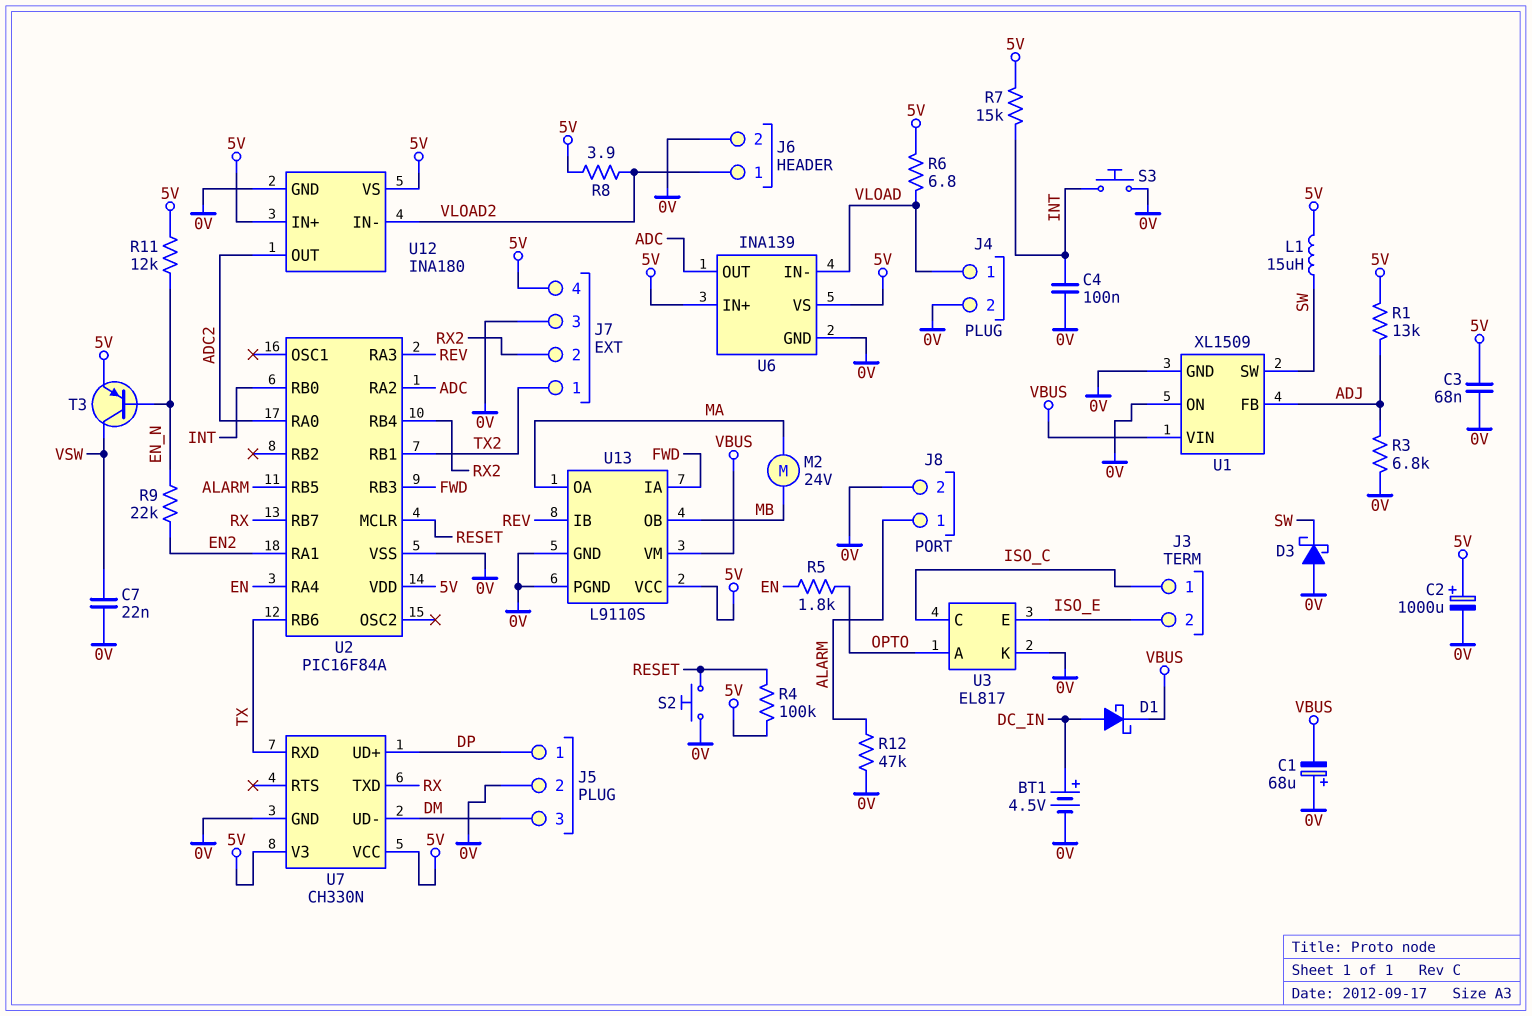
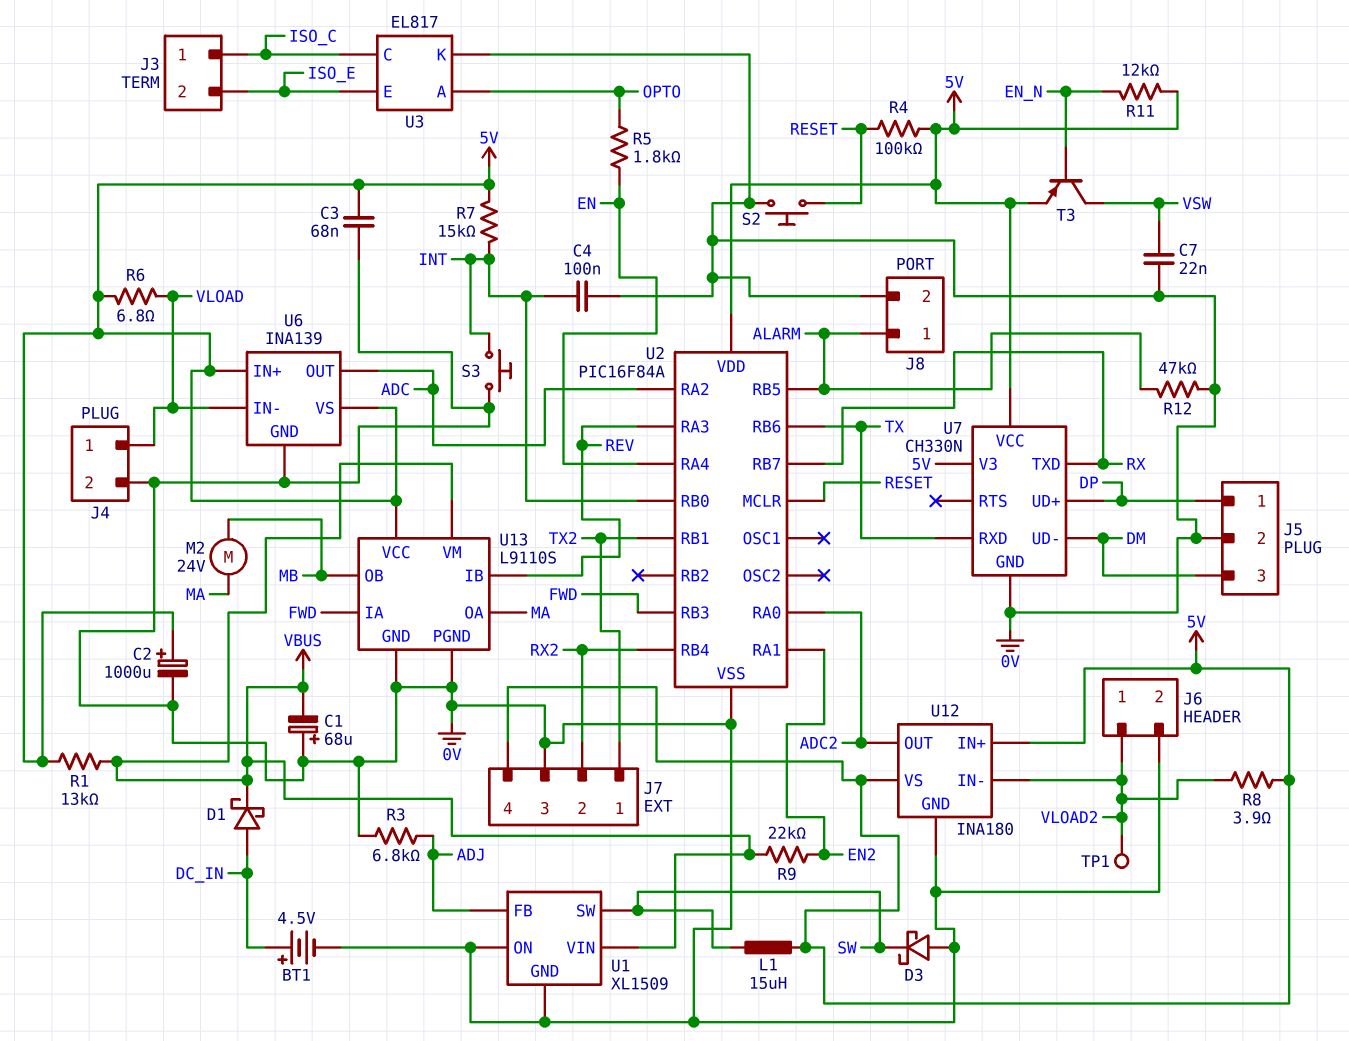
R1: 13k (5V, ADJ) -> 13k (5V, VBUS)
R9: 22k (EN2, EN_N) -> 22k (EN2, VBUS)
TP1: none -> test point (VLOAD2)

